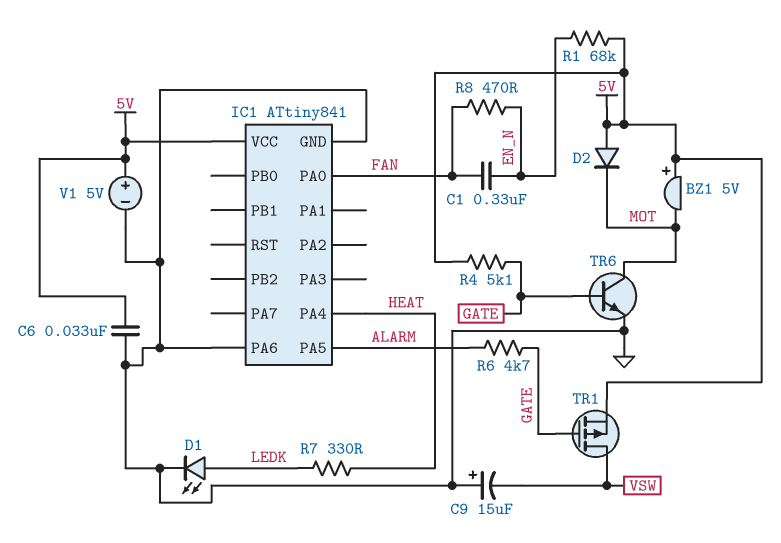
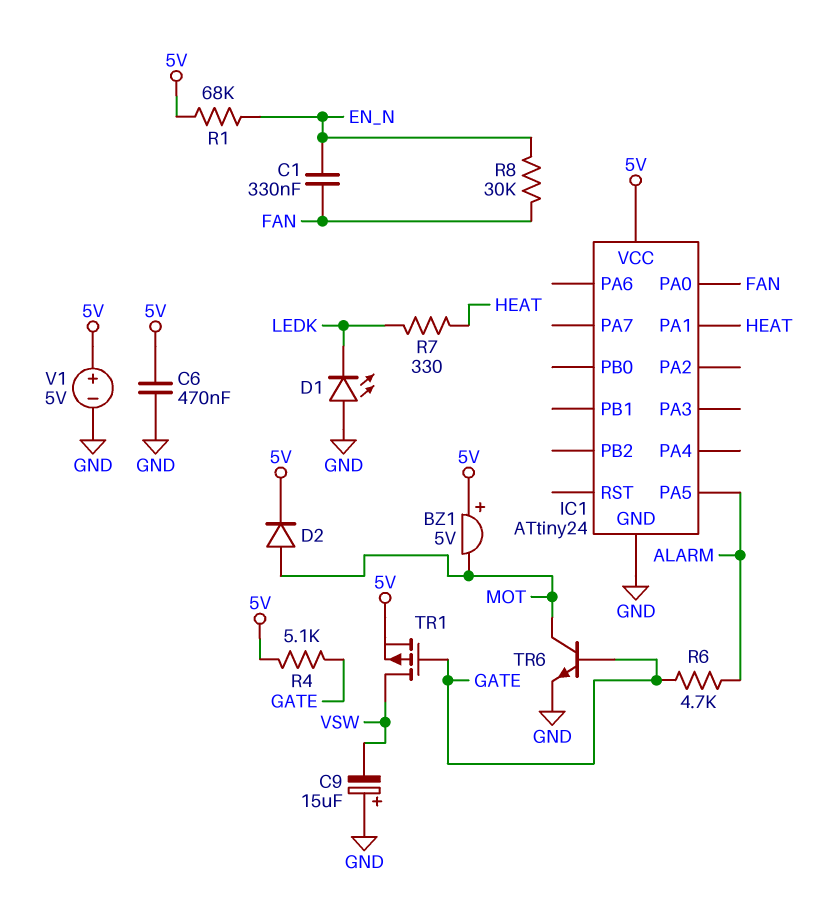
C6: 33nF (5V, GND) -> 470nF (5V, GND)
D1: LED (A LEDK, K GND) -> LED (A GND, K LEDK)
D2: diode (A 5V, K MOT) -> diode (A MOT, K 5V)
IC1: ATtiny841 -> ATtiny24
IC1 pin PA1: none -> HEAT
IC1 pin PA4: HEAT -> none
IC1 pin PA6: GND -> none
R8: 470 (EN_N, FAN) -> 30k (EN_N, FAN)

